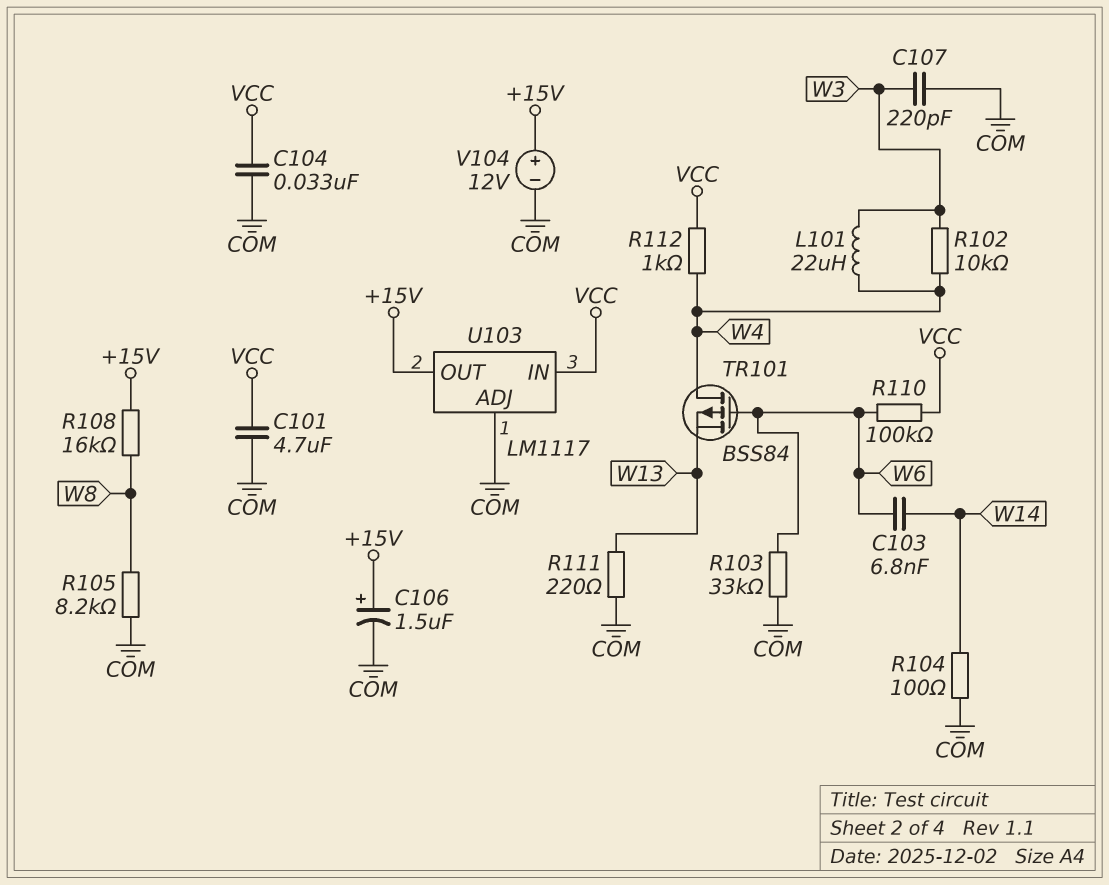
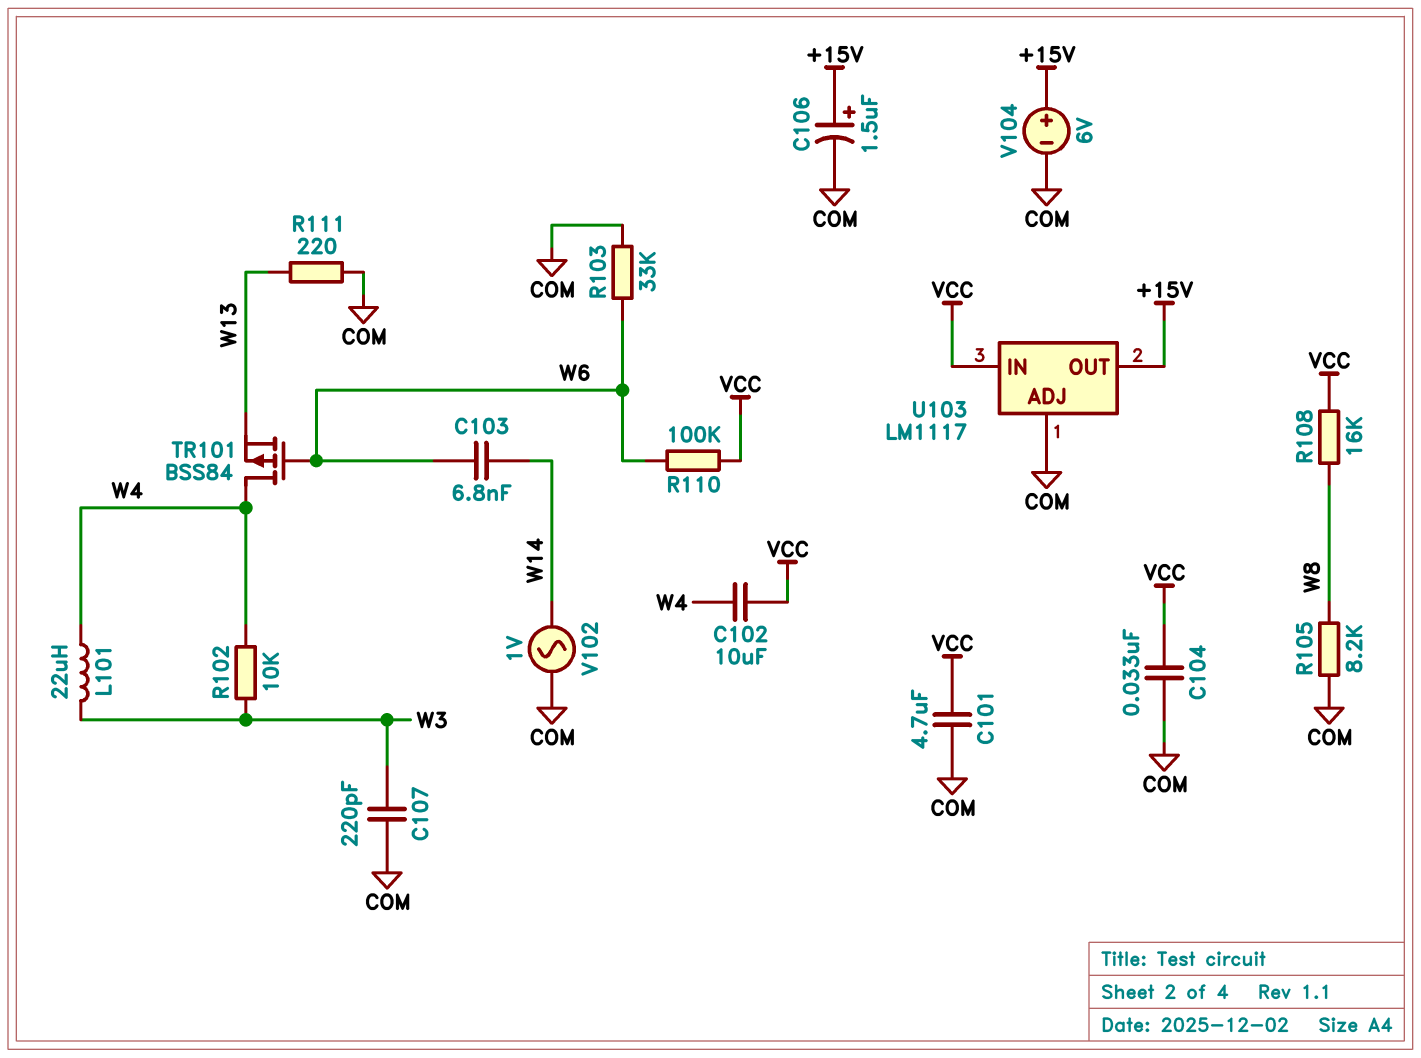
C102: none -> 10uF (VCC, W4)
R104: 100 (COM, W14) -> none
R108: 16k (+15V, W8) -> 16k (VCC, W8)
R112: 1k (VCC, W4) -> none
V102: none -> AC 1V (COM, W14)
V104: 12V (plus +15V, minus COM) -> 6V (plus +15V, minus COM)

